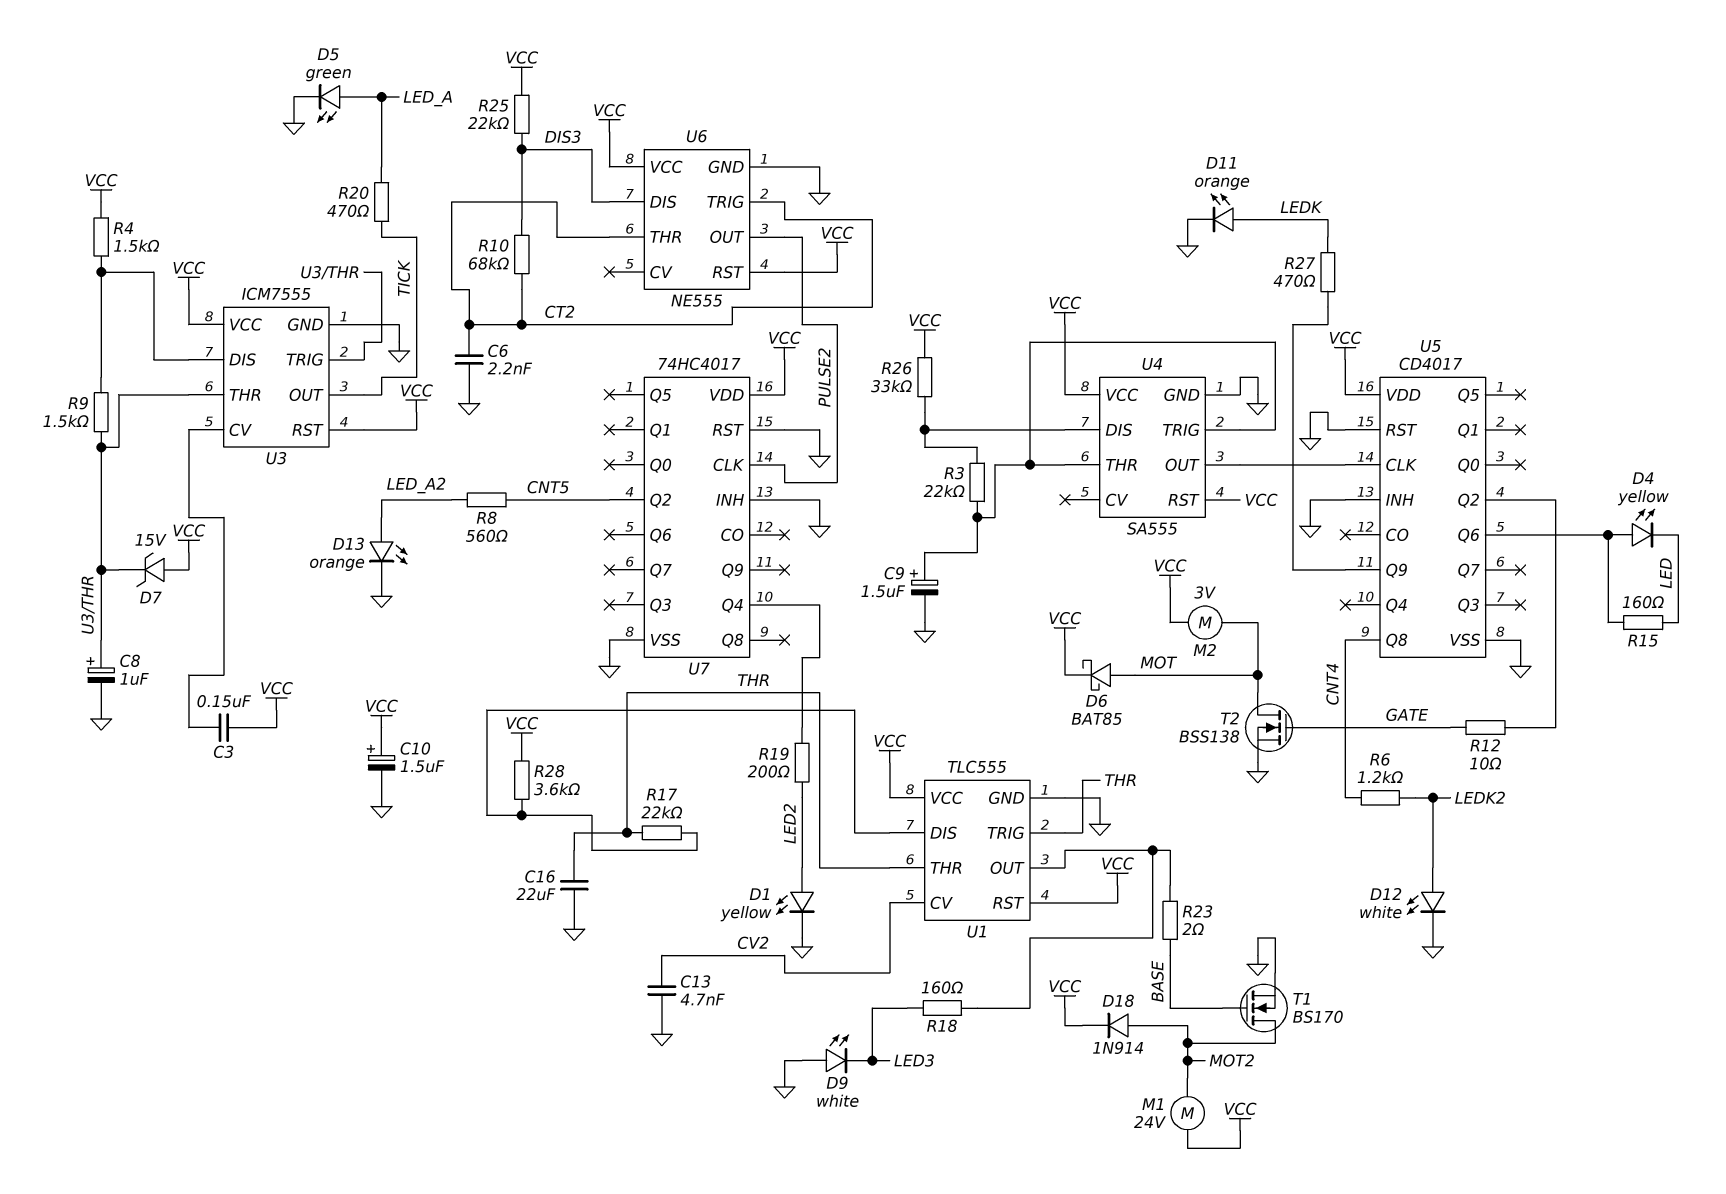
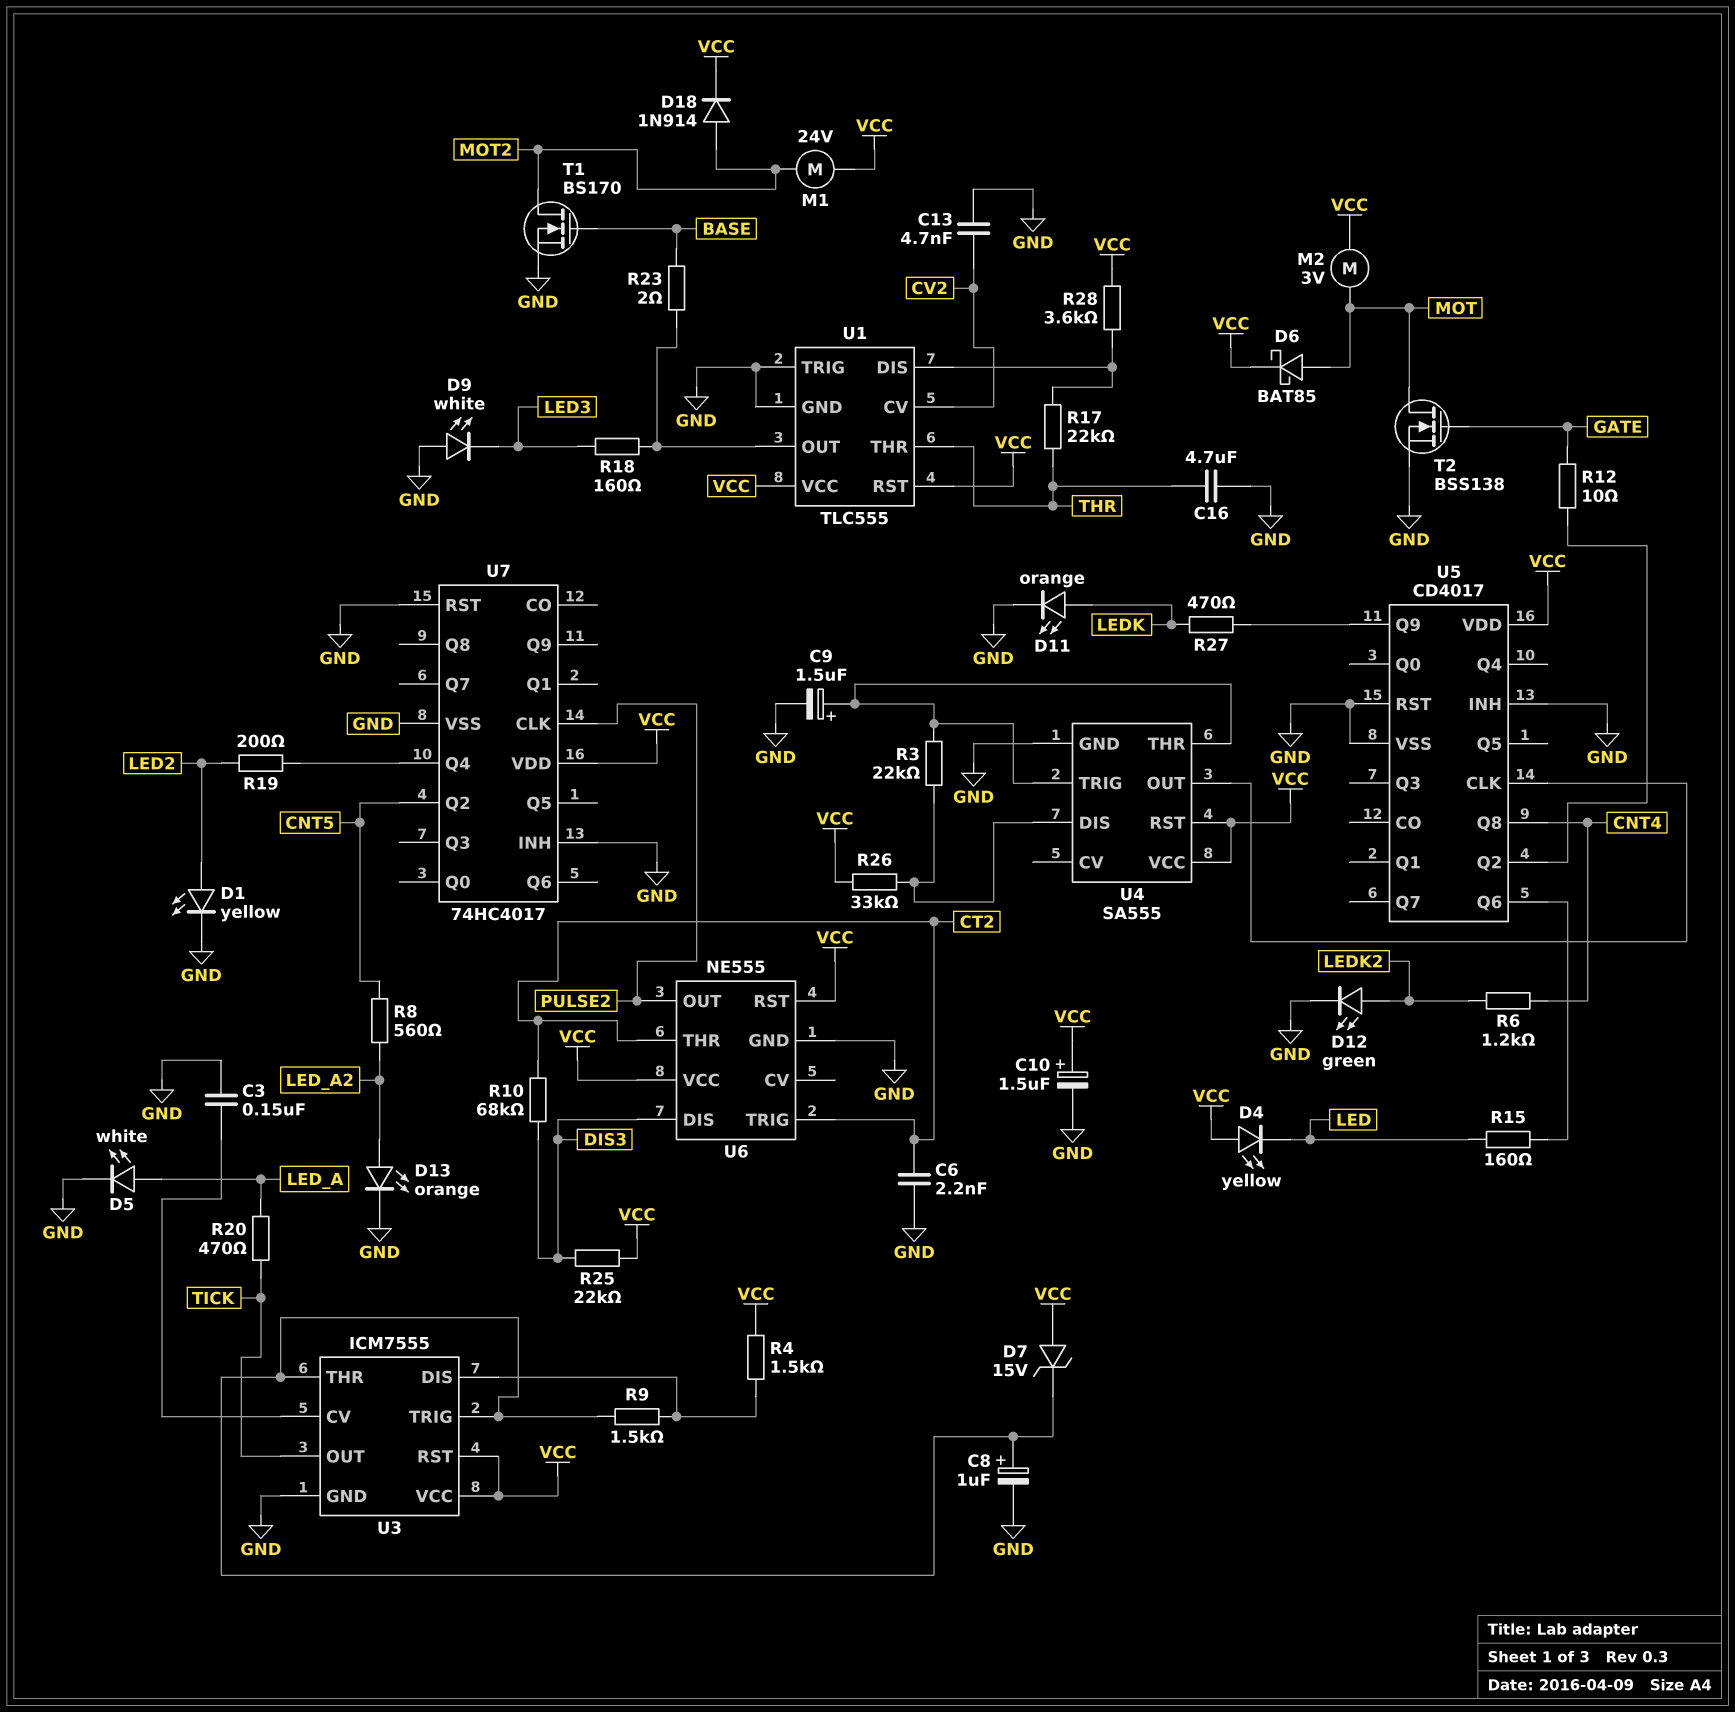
C3: 150nF (U3/CV, VCC) -> 150nF (GND, U3/CV)
C16: 22uF (GND, THR) -> 4.7uF (GND, THR)
D4: LED yellow (A U5/Q6, K LED) -> LED yellow (A VCC, K LED)
D5: LED green (A LED_A, K GND) -> LED white (A LED_A, K GND)
D12: LED white (A LEDK2, K GND) -> LED green (A LEDK2, K GND)
U1 pin TRIG: THR -> GND

